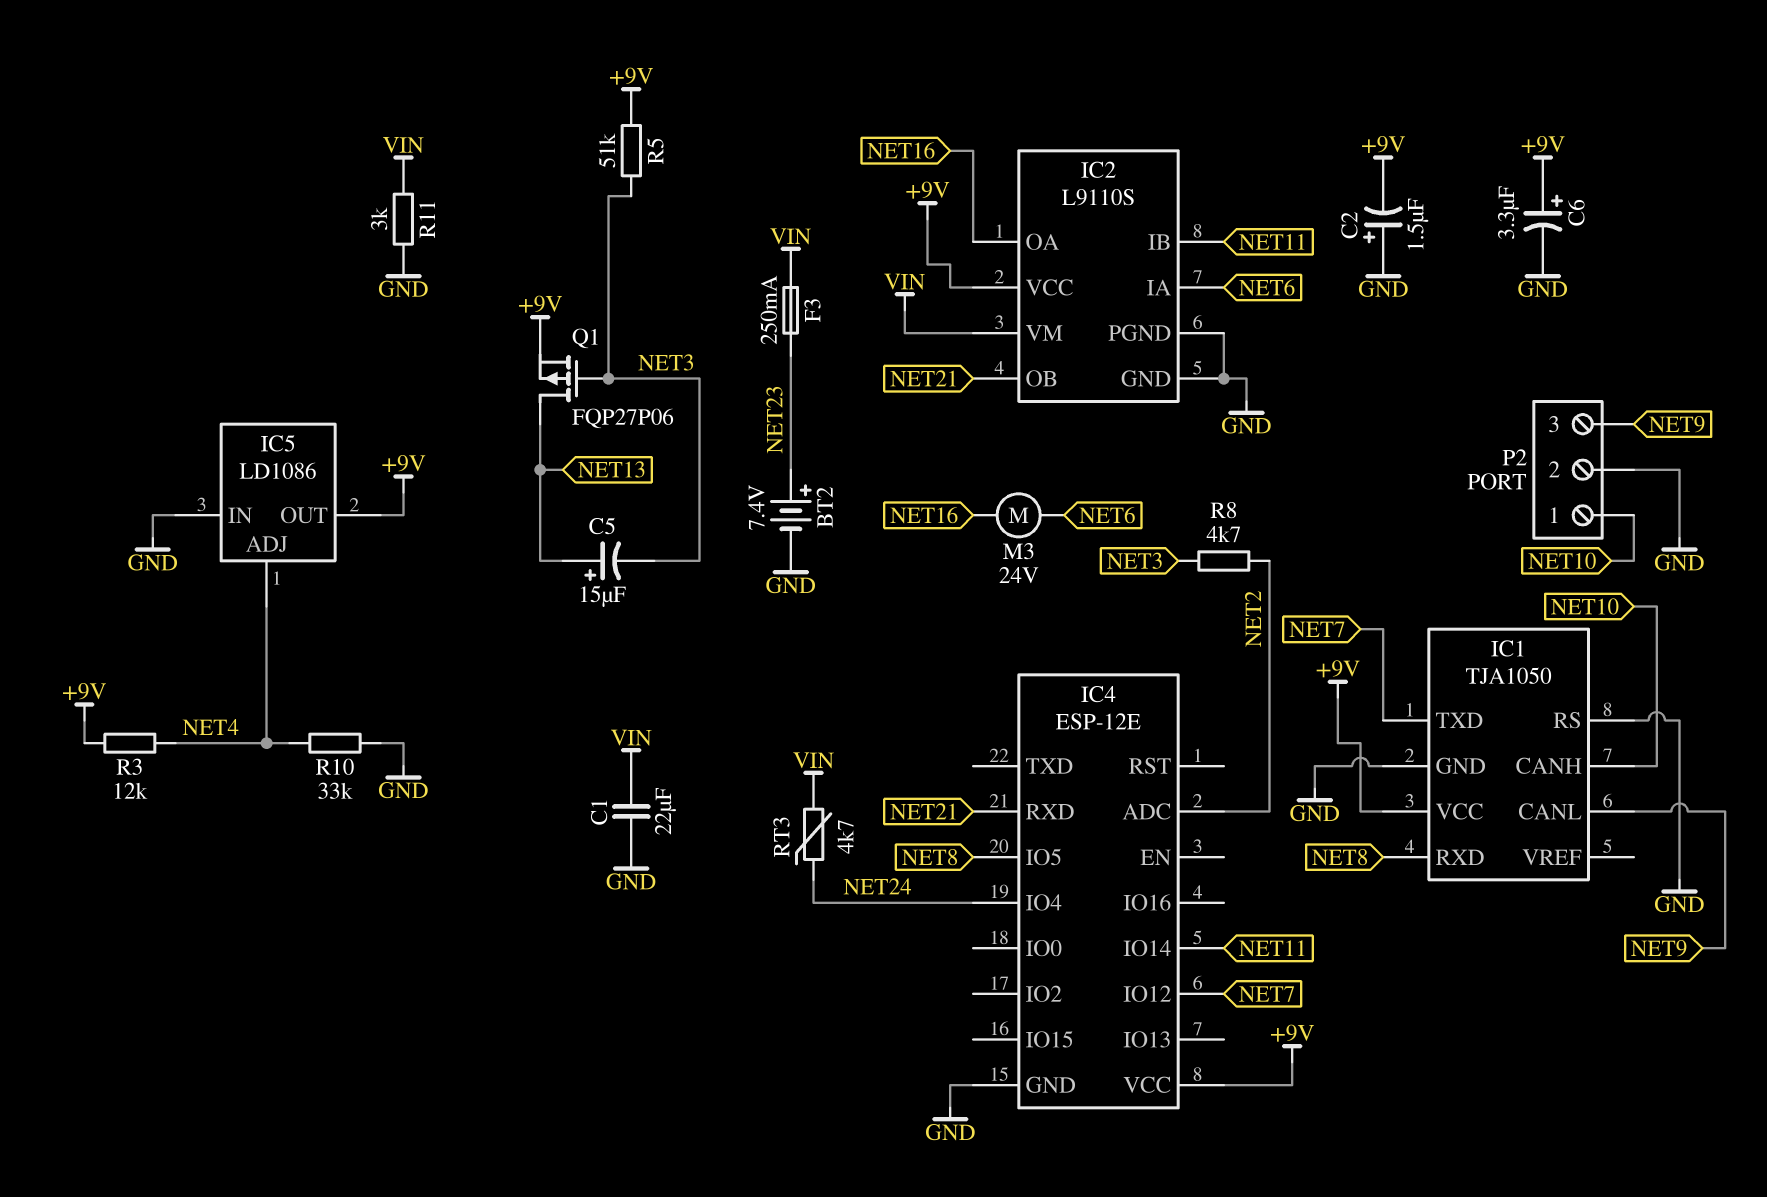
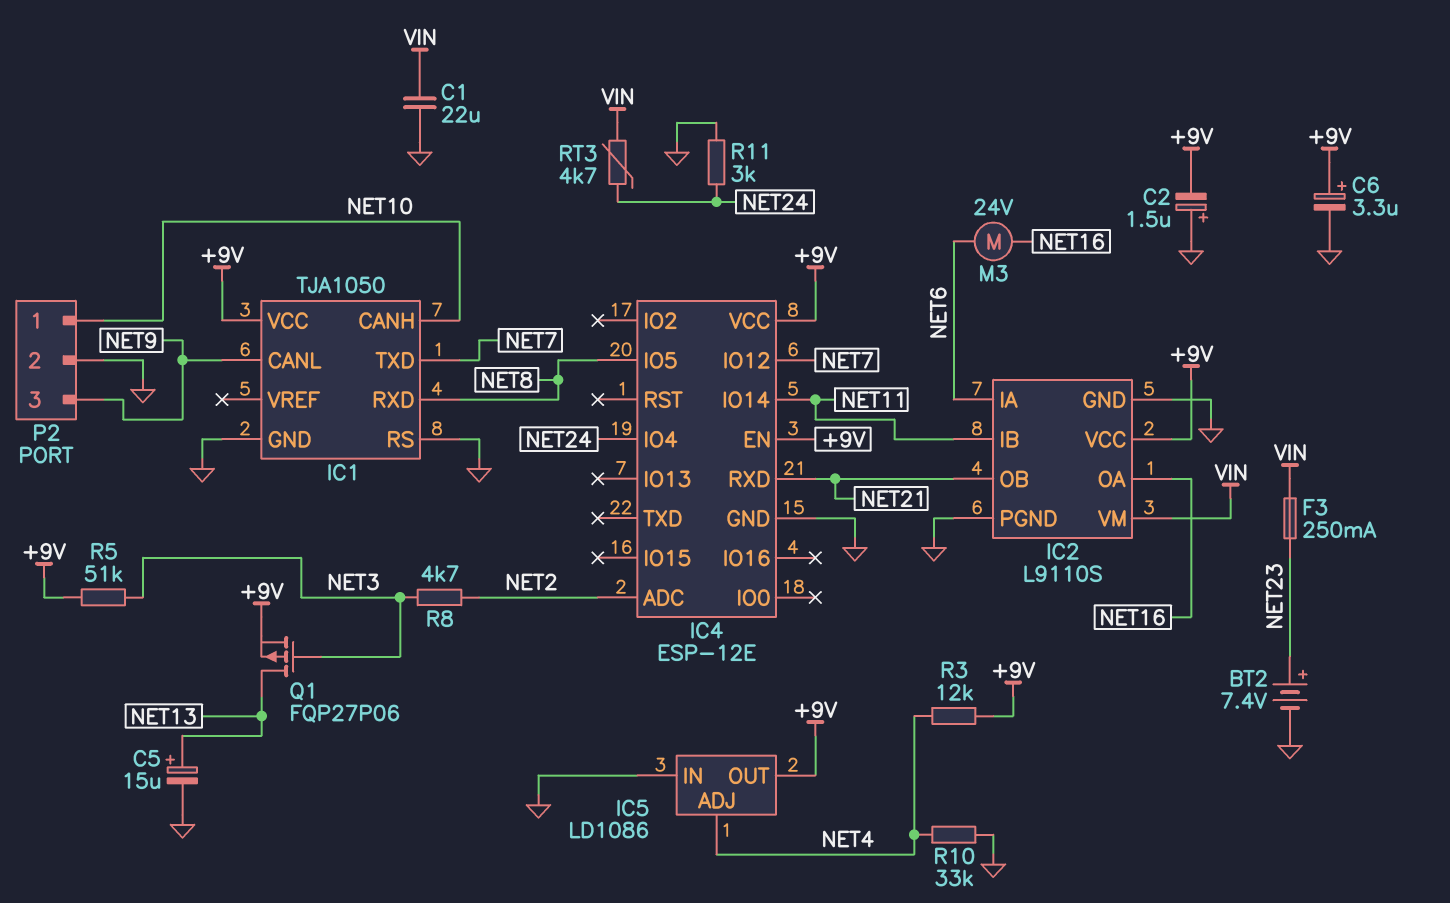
C5: 15uF (plus NET13, minus NET3) -> 15uF (plus NET13, minus GND)
IC4 pin EN: none -> +9V
R11: 3k (GND, VIN) -> 3k (GND, NET24)

